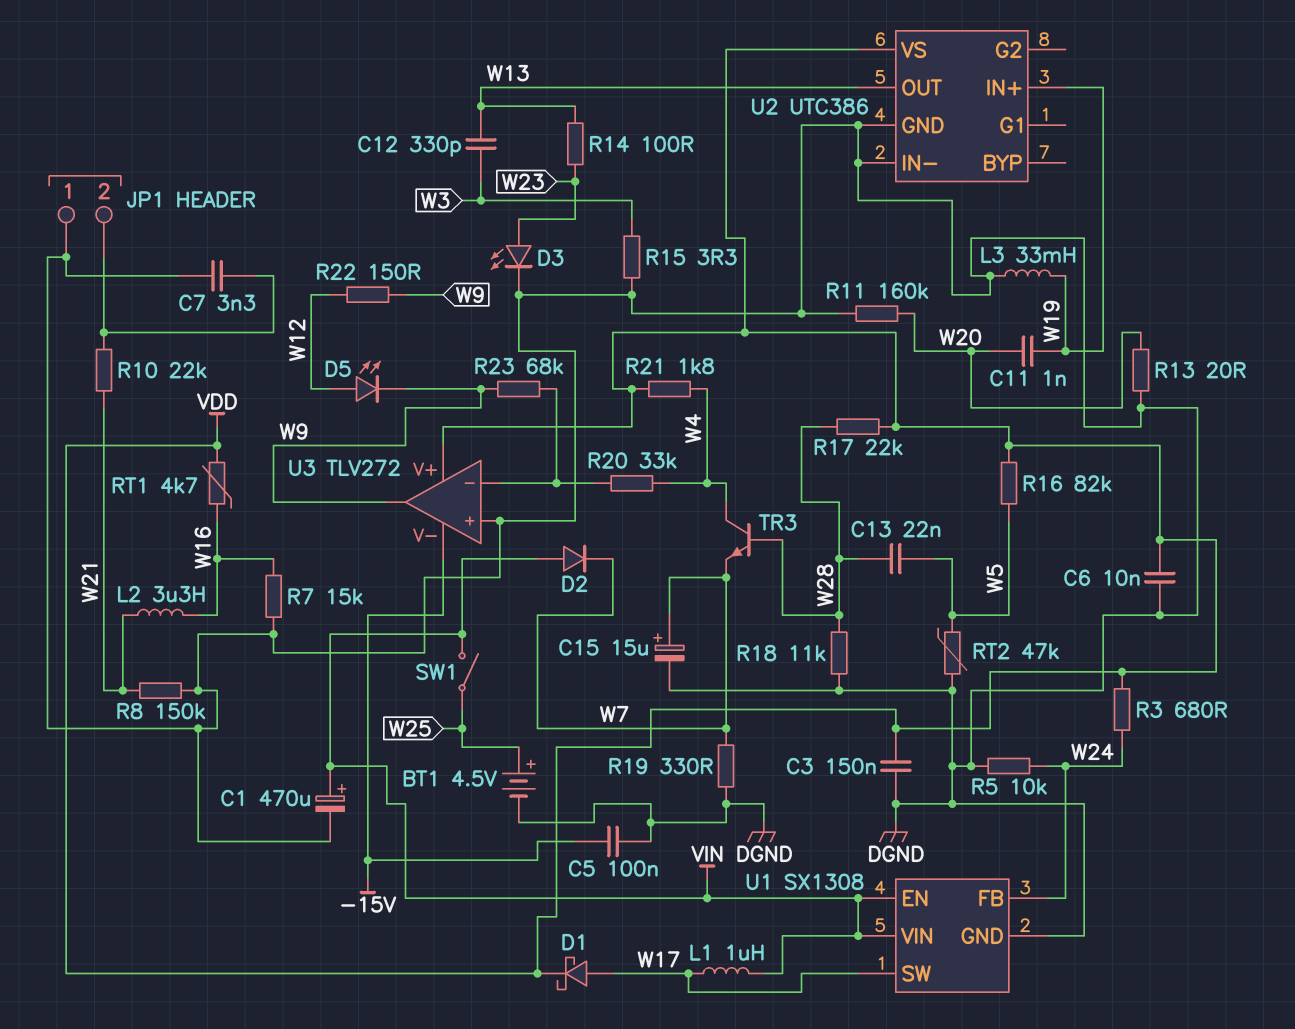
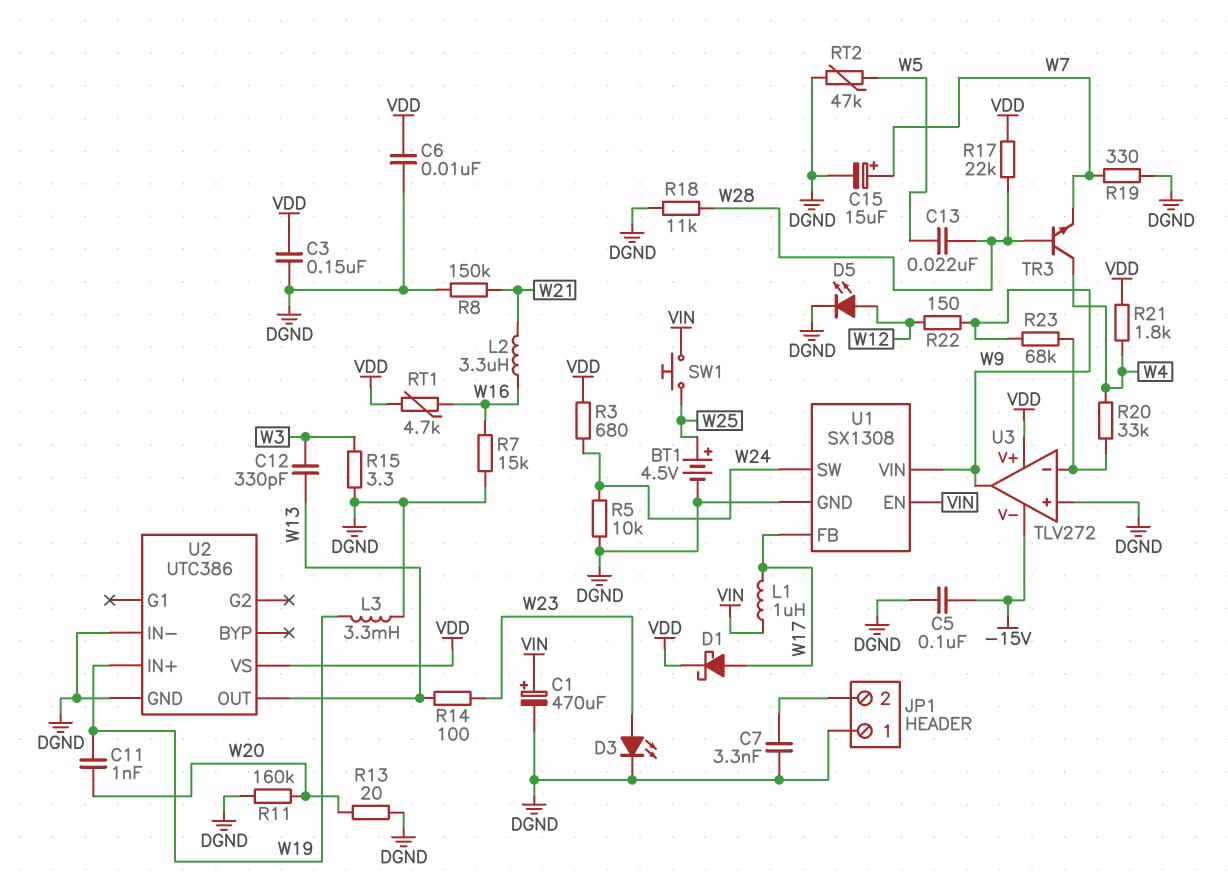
D2: diode (A VIN, K W7) -> none
D5: LED (A W12, K W9) -> LED (A W12, K DGND)
L3: 33mH (DGND, W19) -> 3.3mH (DGND, W19)
R10: 22k (JP1/2, W21) -> none
R16: 82k (VDD, W5) -> none
SW1: switch (VIN, W25) -> button (VIN, W25)
U1 pin FB: W24 -> W17
U1 pin SW: W17 -> W24
U1 pin VIN: VIN -> W9

